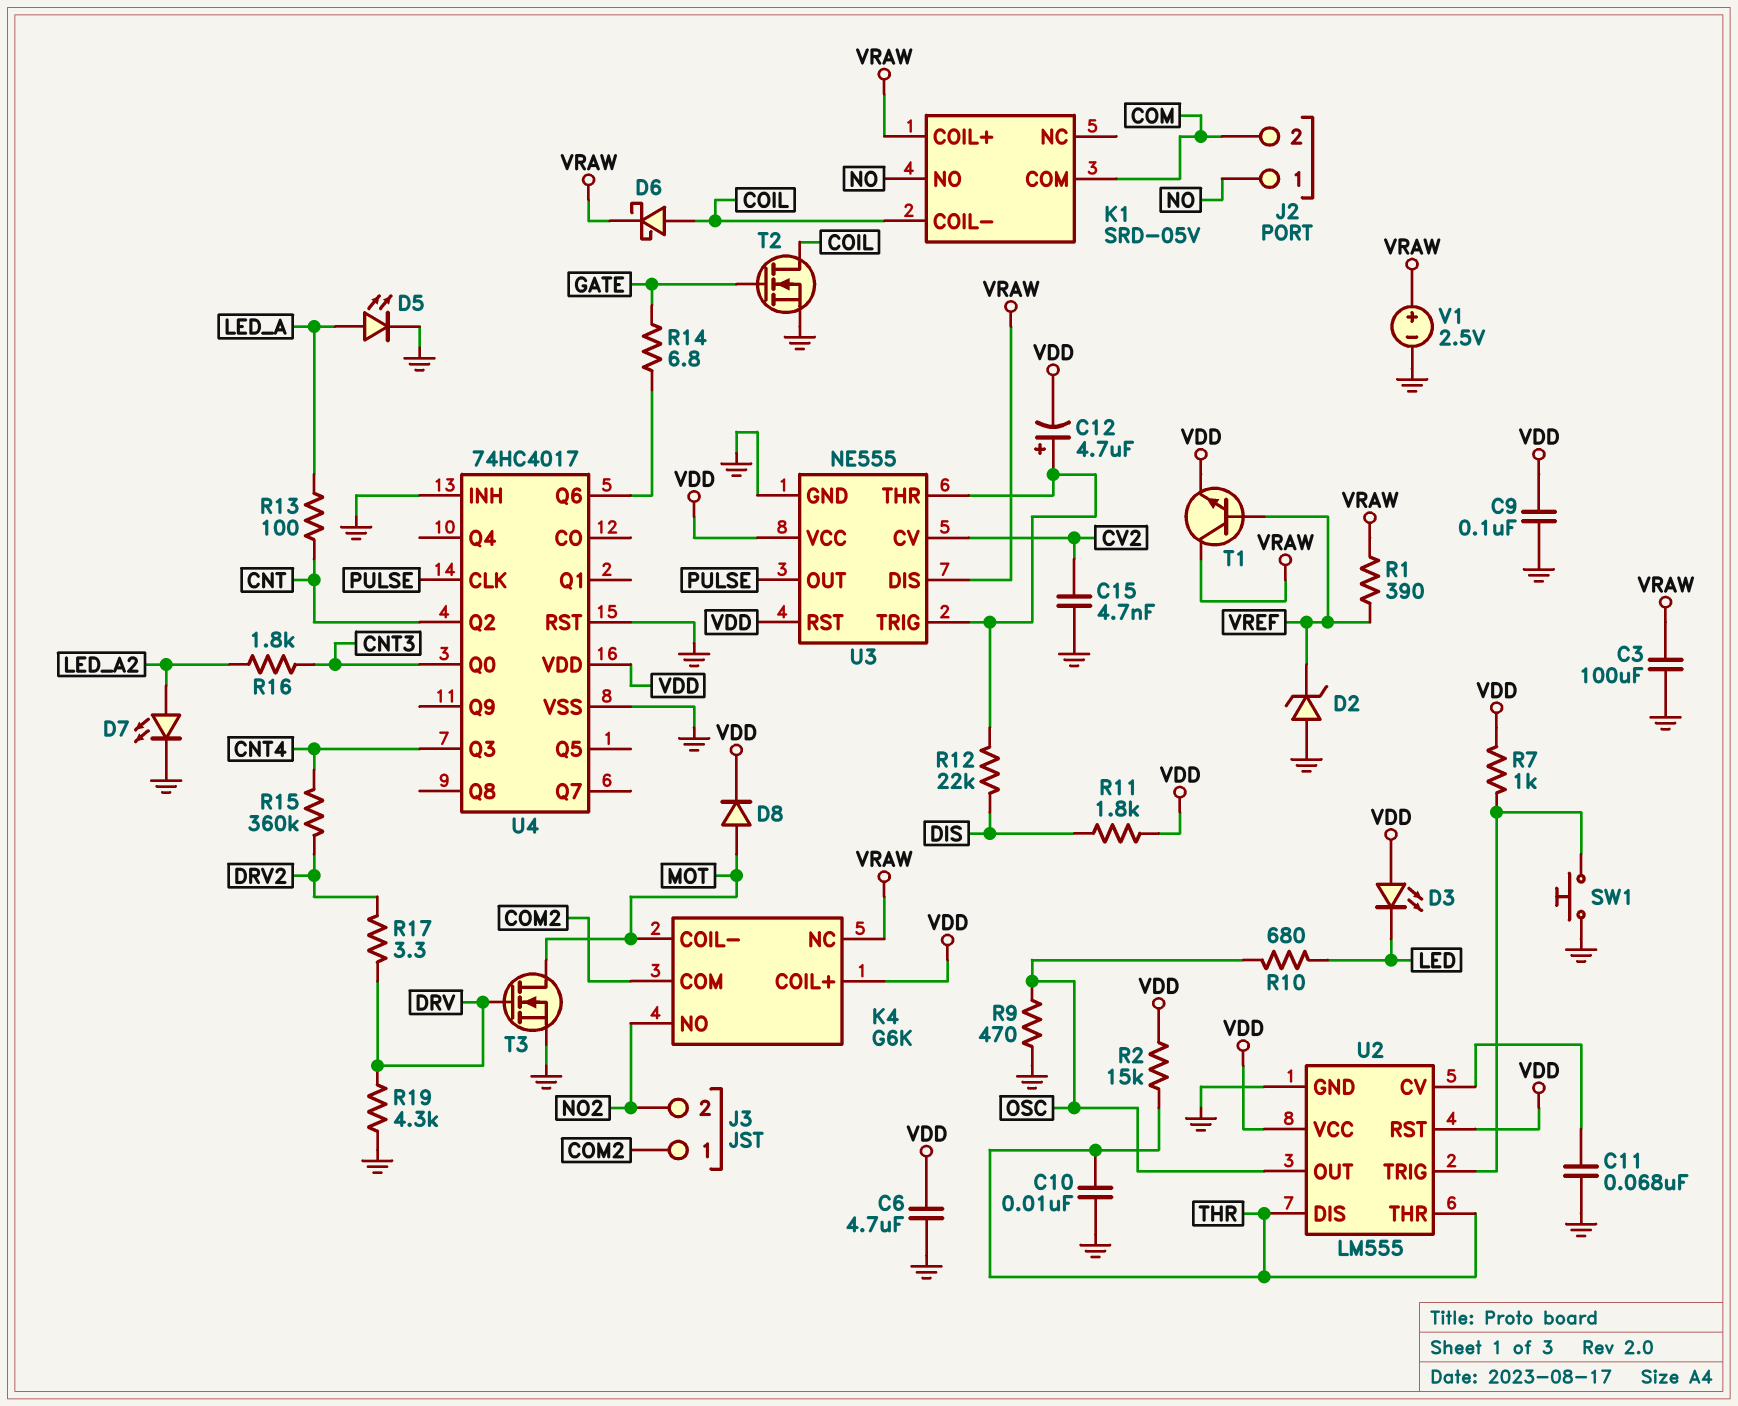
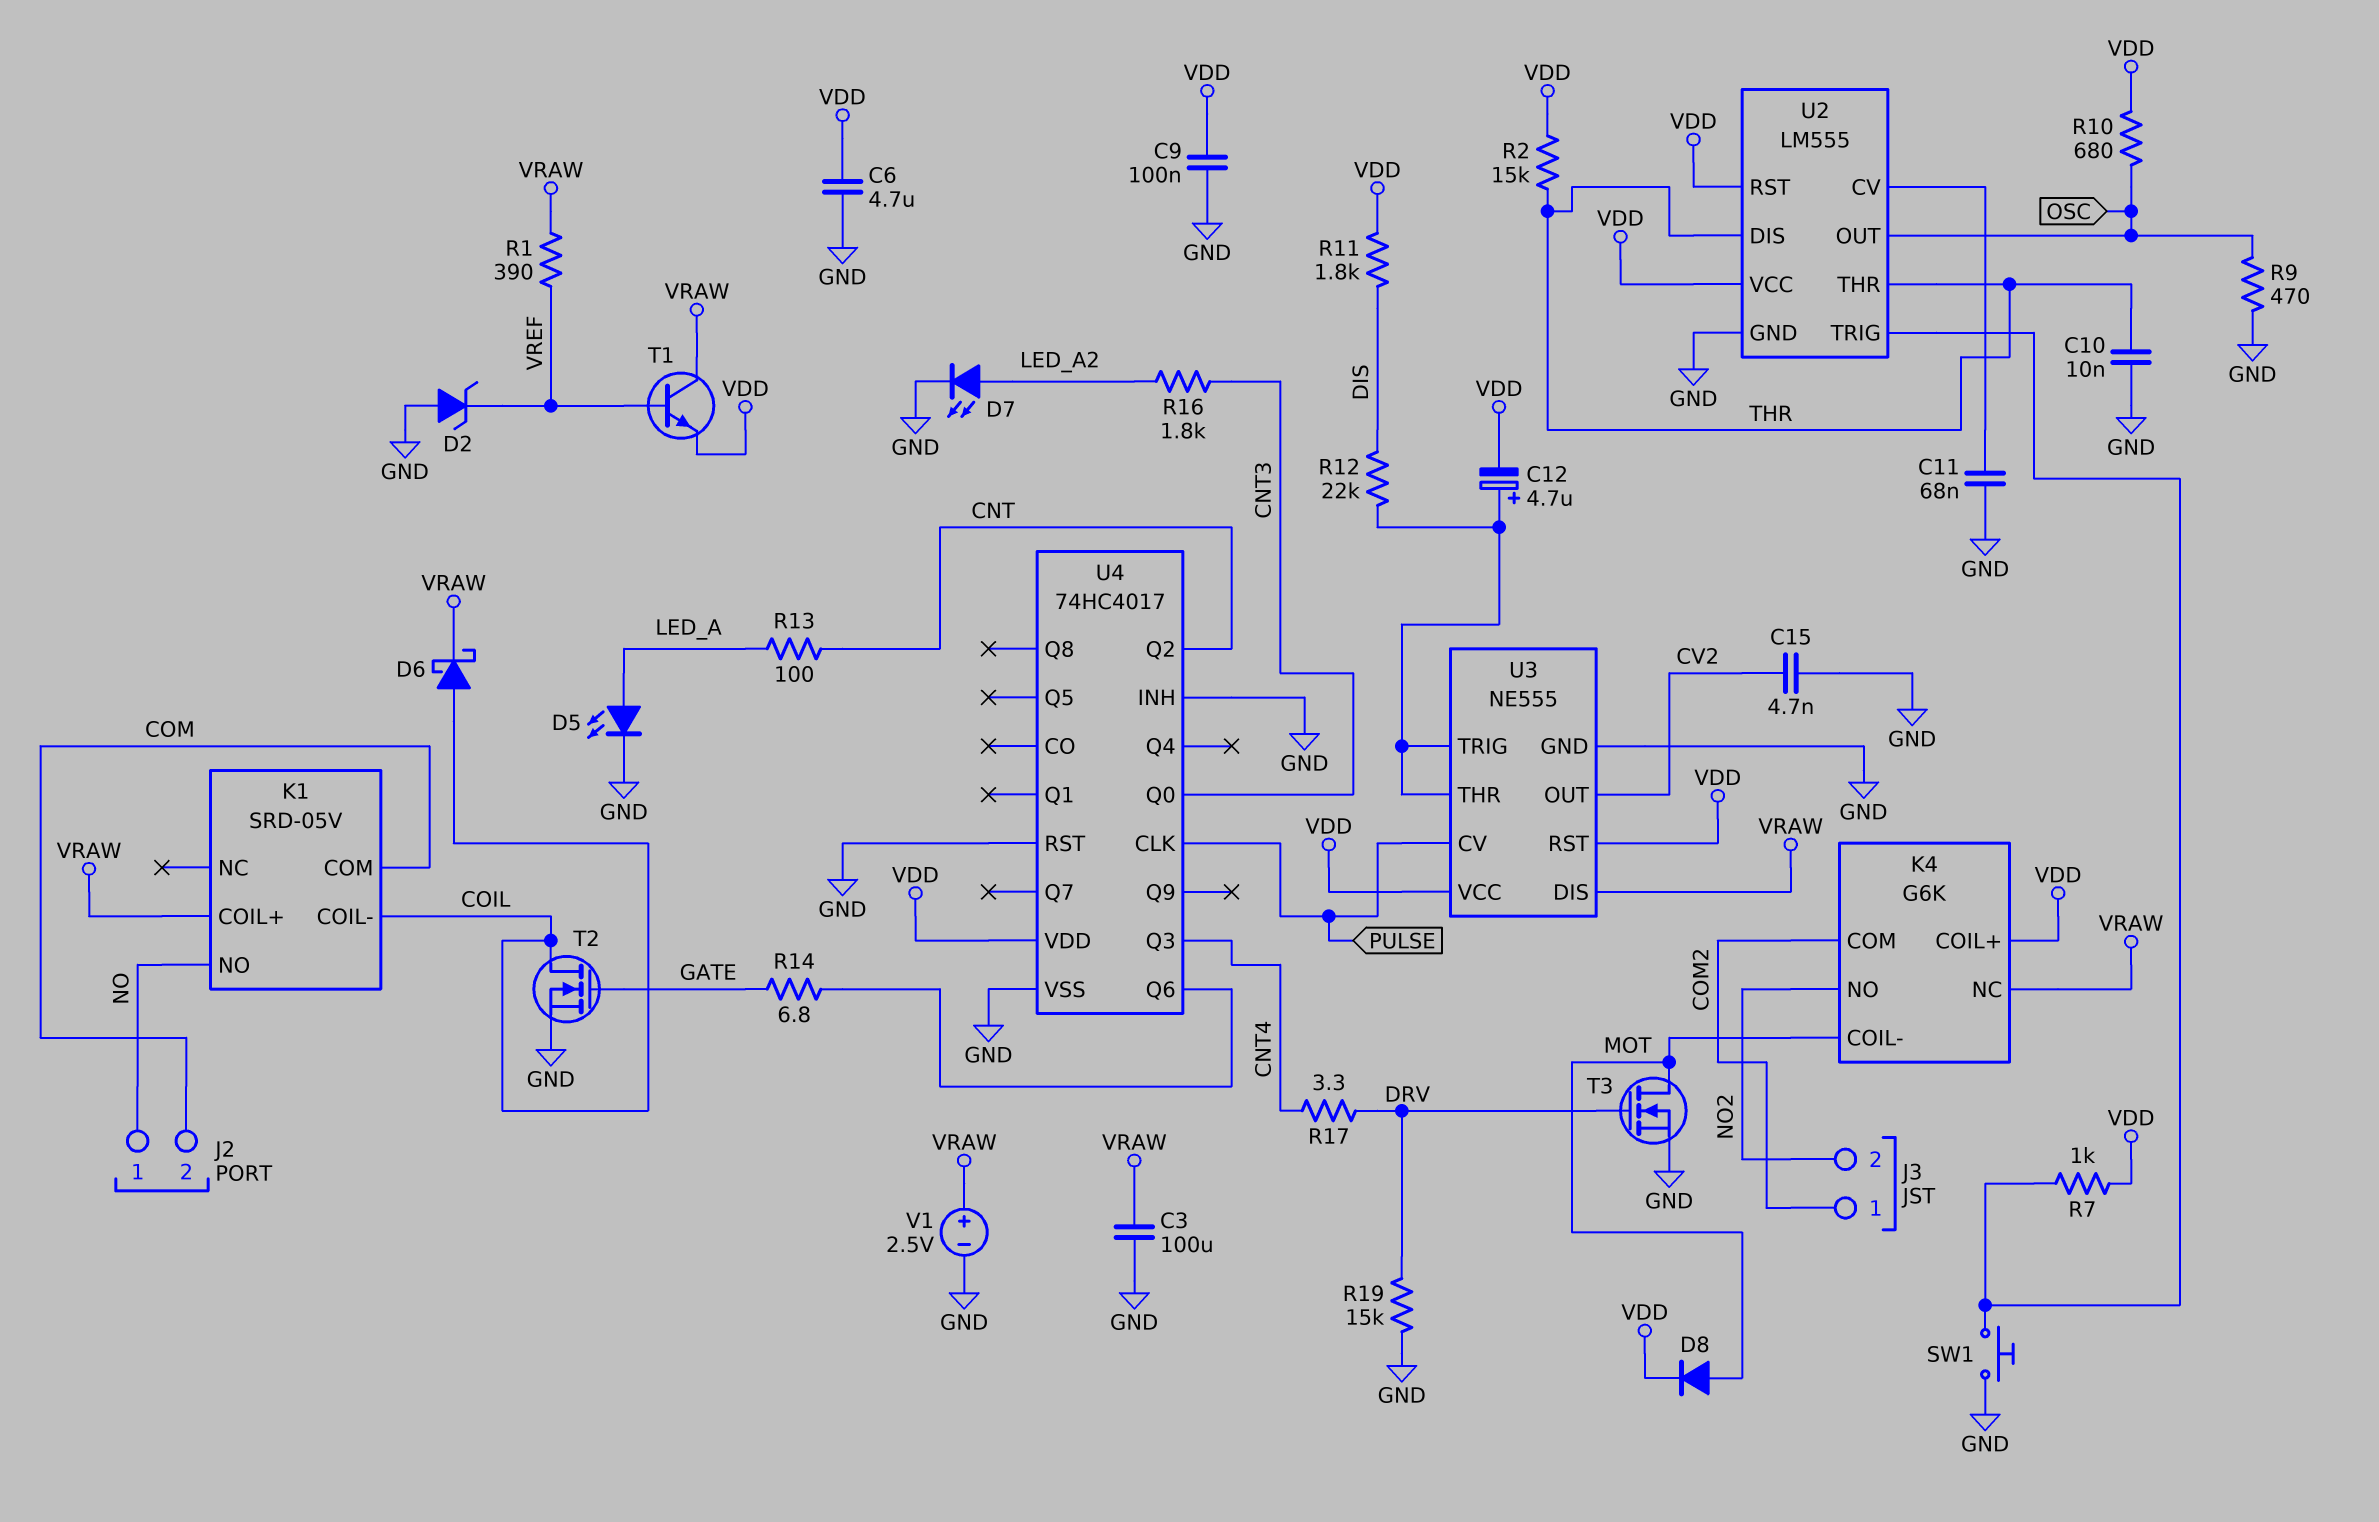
D3: LED (A VDD, K LED) -> none
R10: 680 (LED, OSC) -> 680 (OSC, VDD)
R15: 360k (CNT4, DRV2) -> none
R17: 3.3 (DRV, DRV2) -> 3.3 (CNT4, DRV)
R19: 4.3k (DRV, GND) -> 15k (DRV, GND)
U3 pin CV: CV2 -> PULSE
U3 pin OUT: PULSE -> CV2

